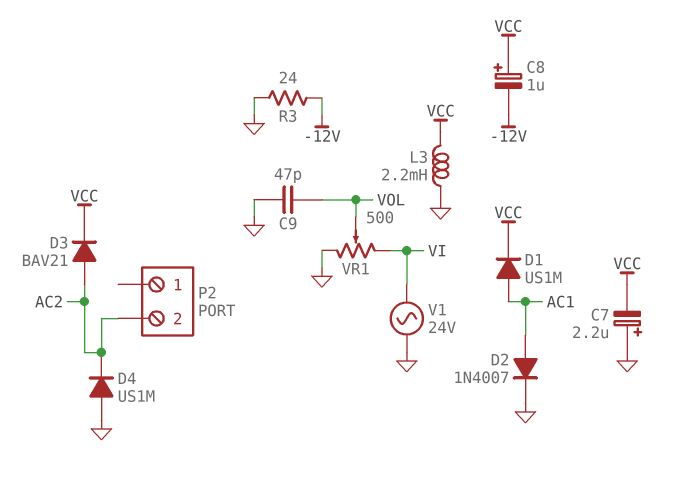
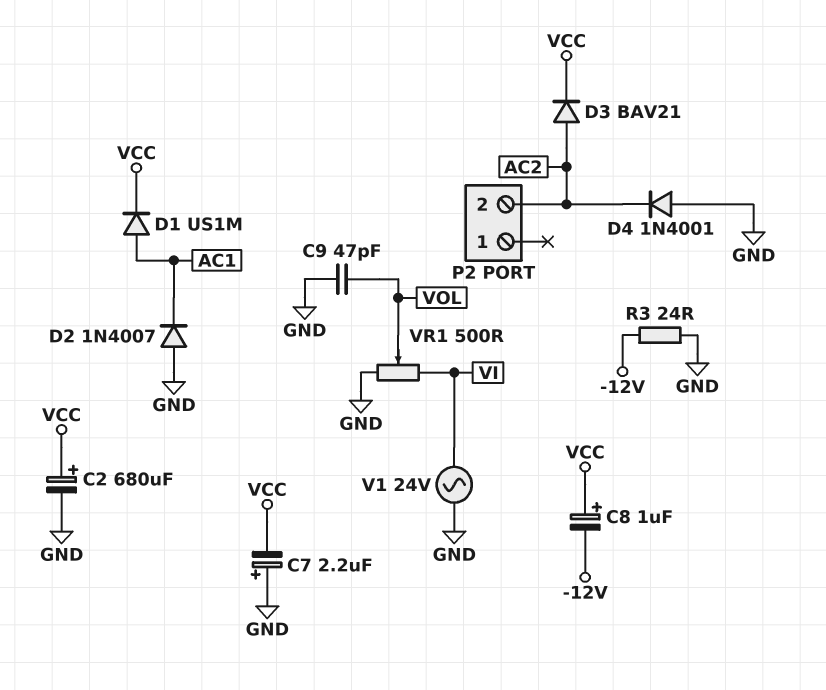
C2: none -> 680uF (plus VCC, minus GND)
D2: diode 1N4007 (A AC1, K GND) -> diode 1N4007 (A GND, K AC1)
D4: diode US1M (A GND, K AC2) -> diode 1N4001 (A GND, K AC2)
L3: 2.2mH (GND, VCC) -> none

